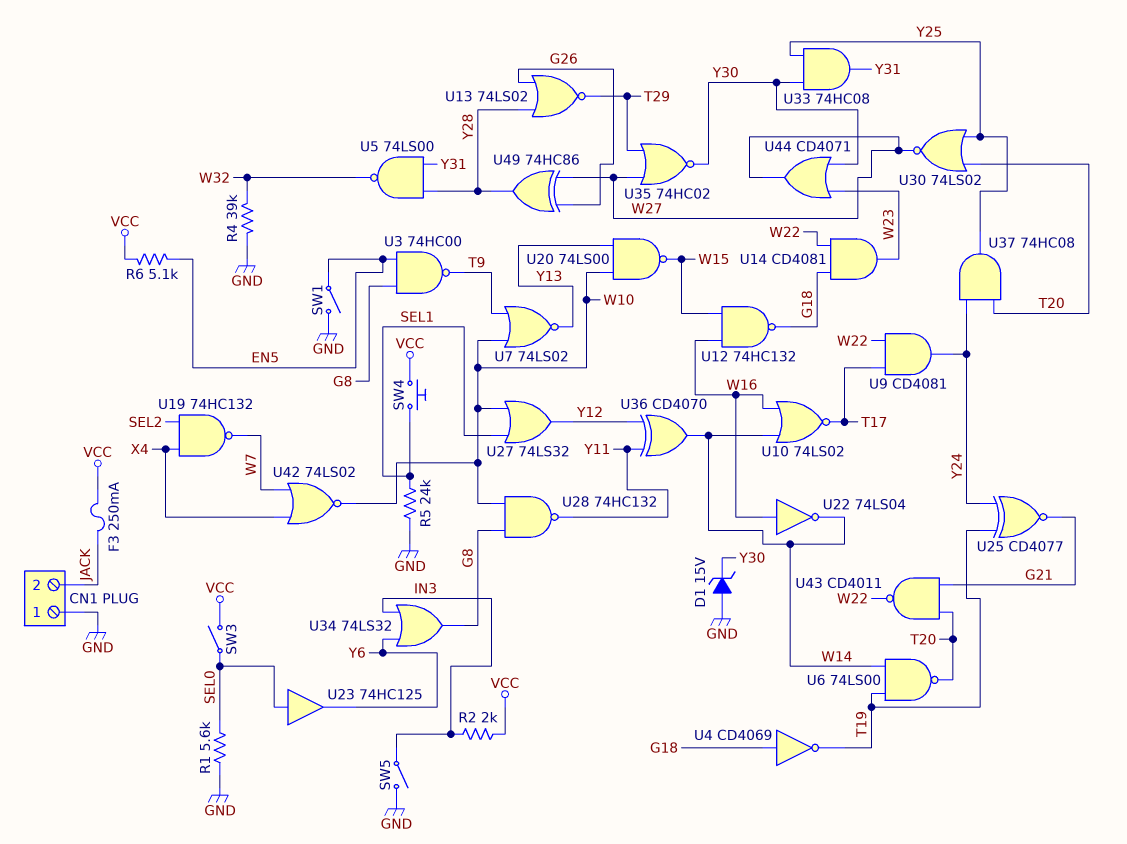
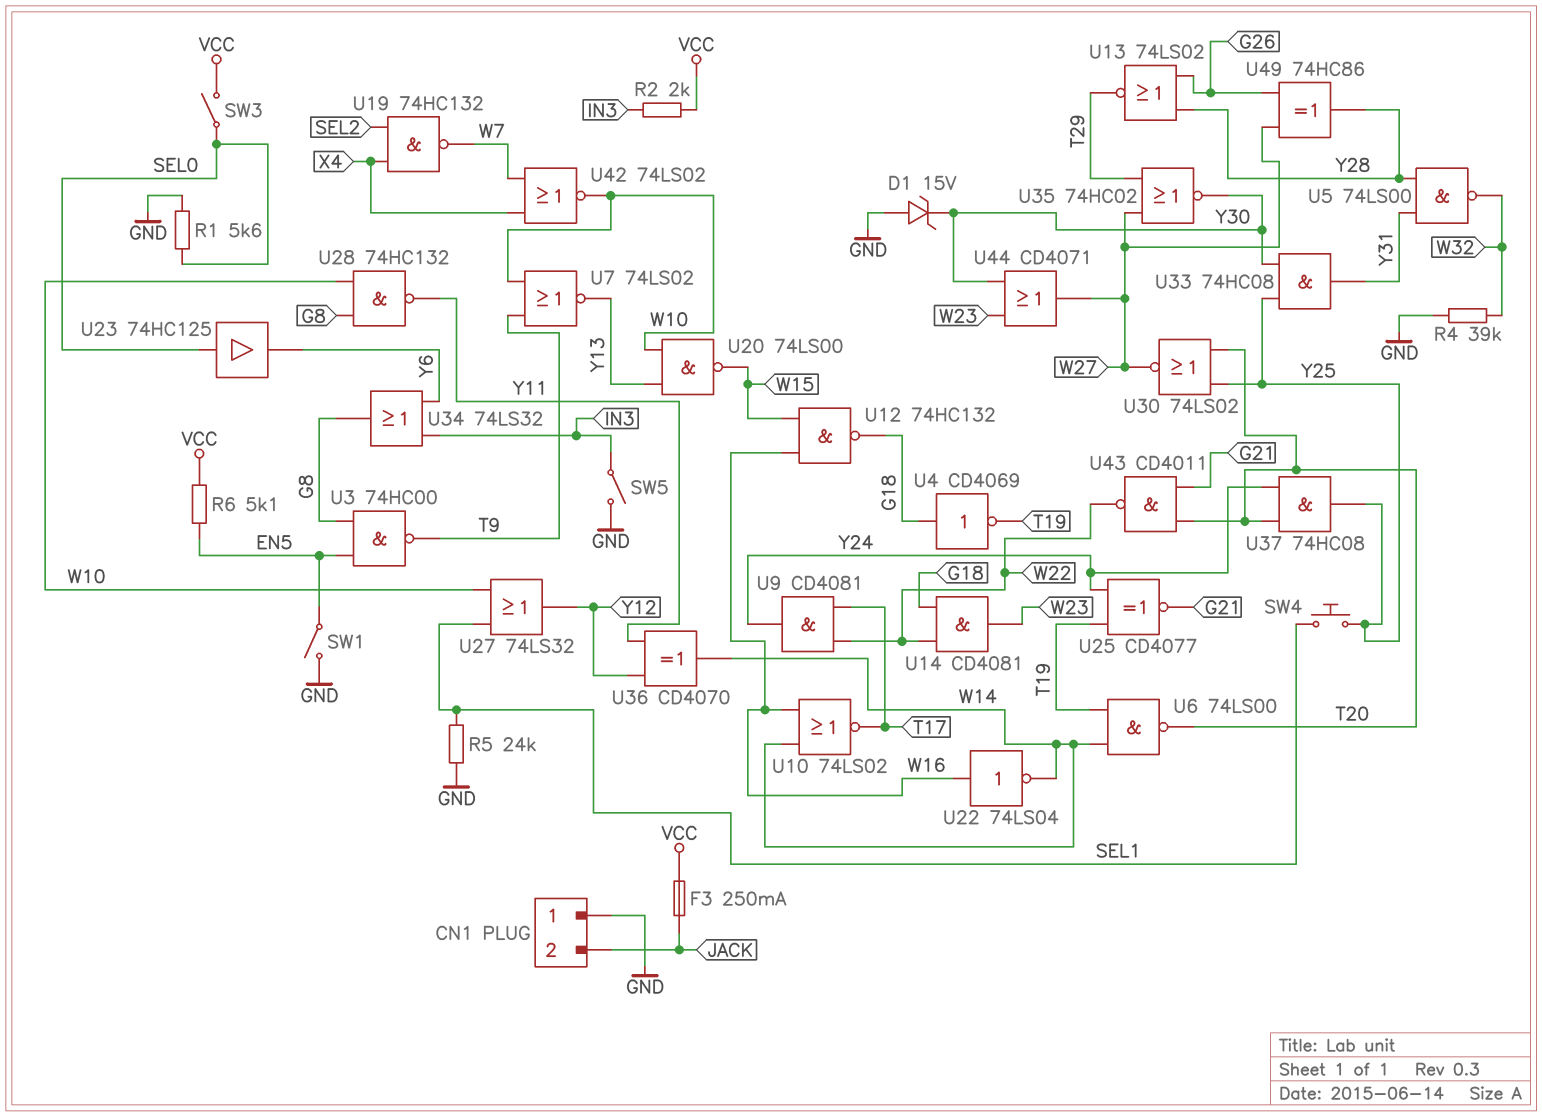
SW4: button (SEL1, VCC) -> button (SEL1, Y25)

